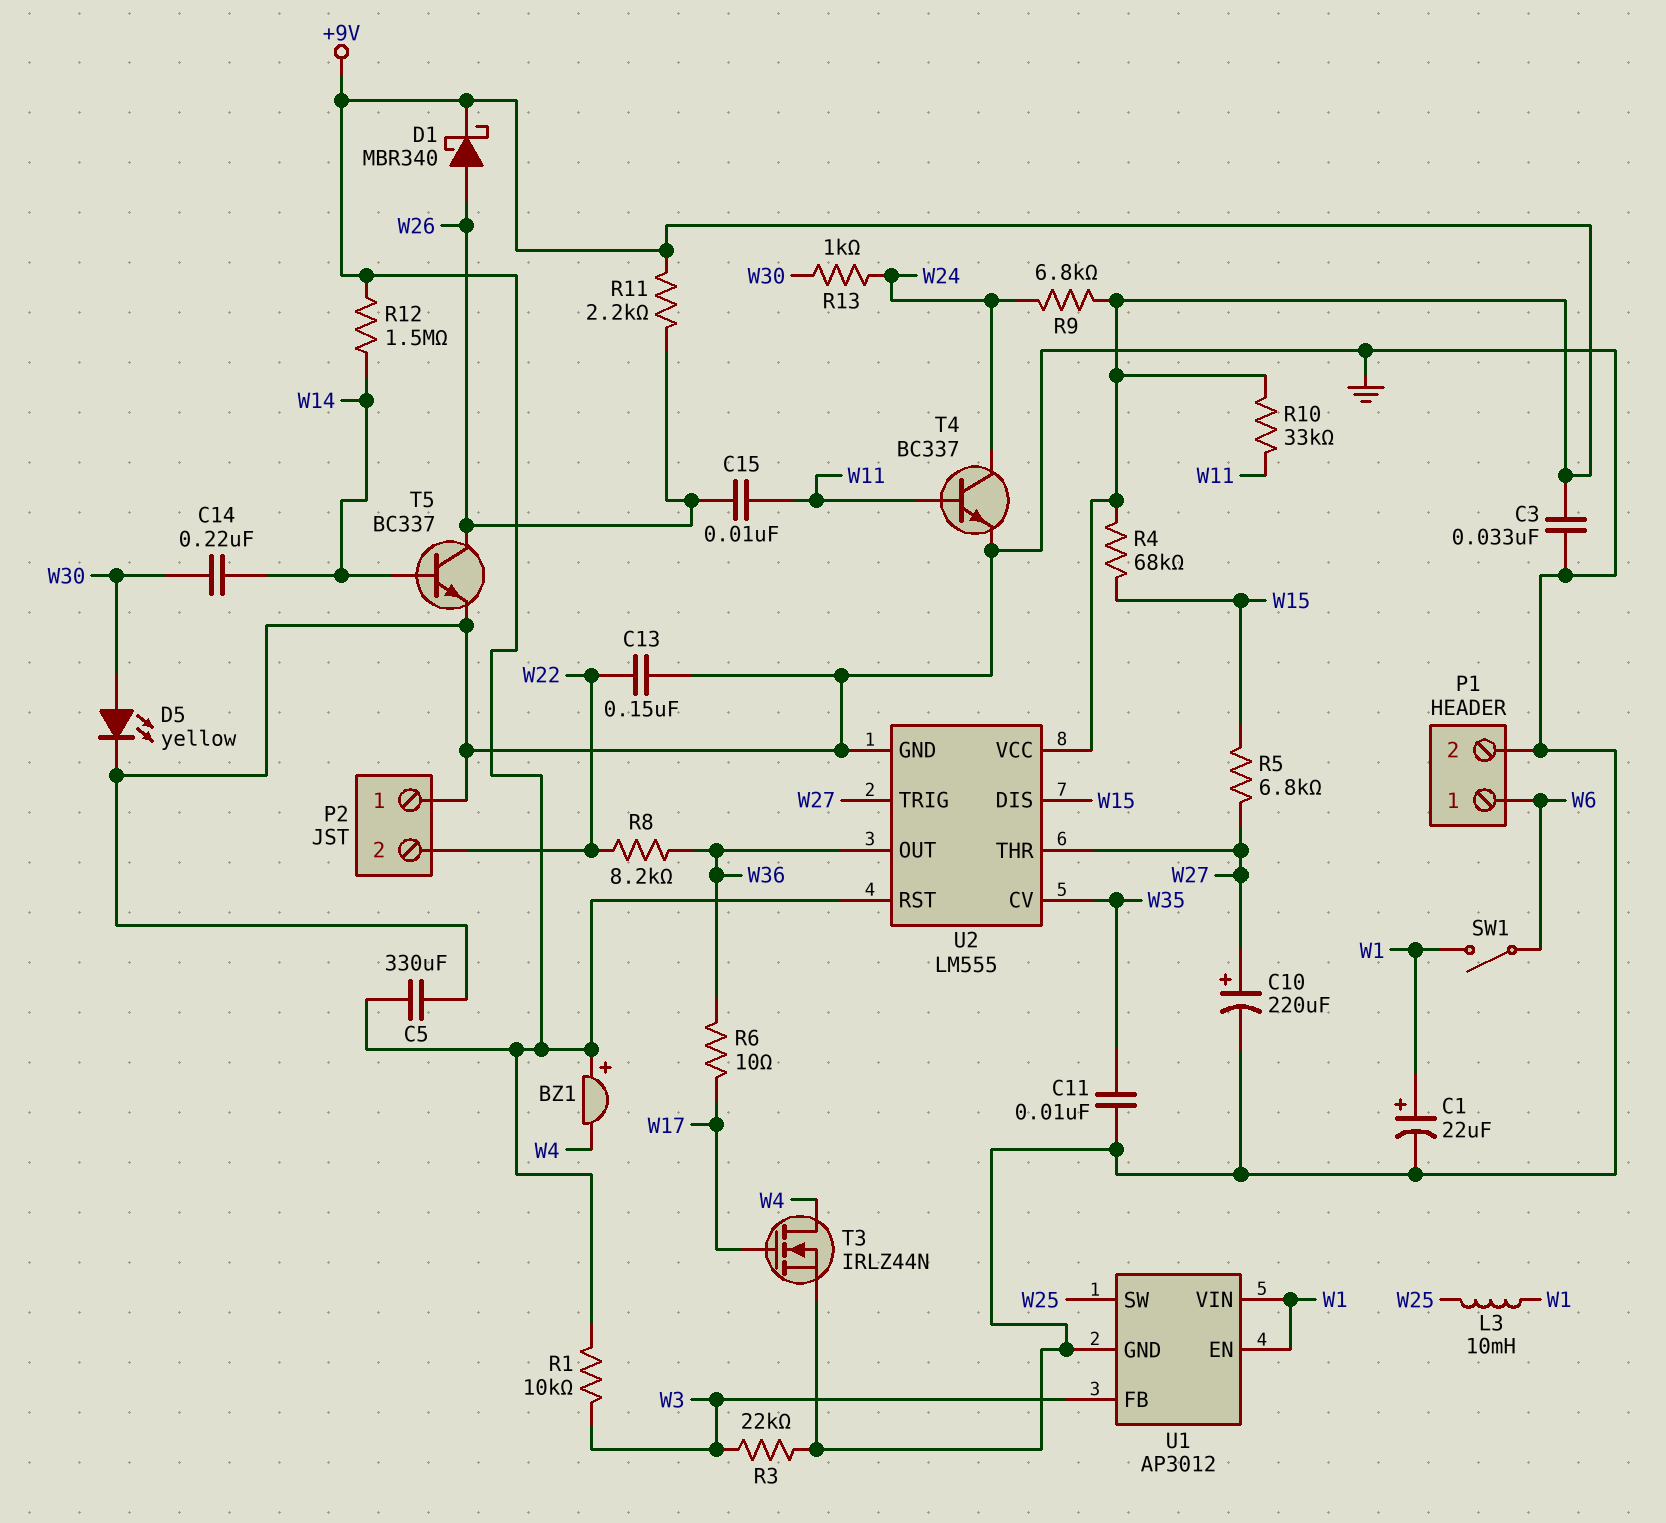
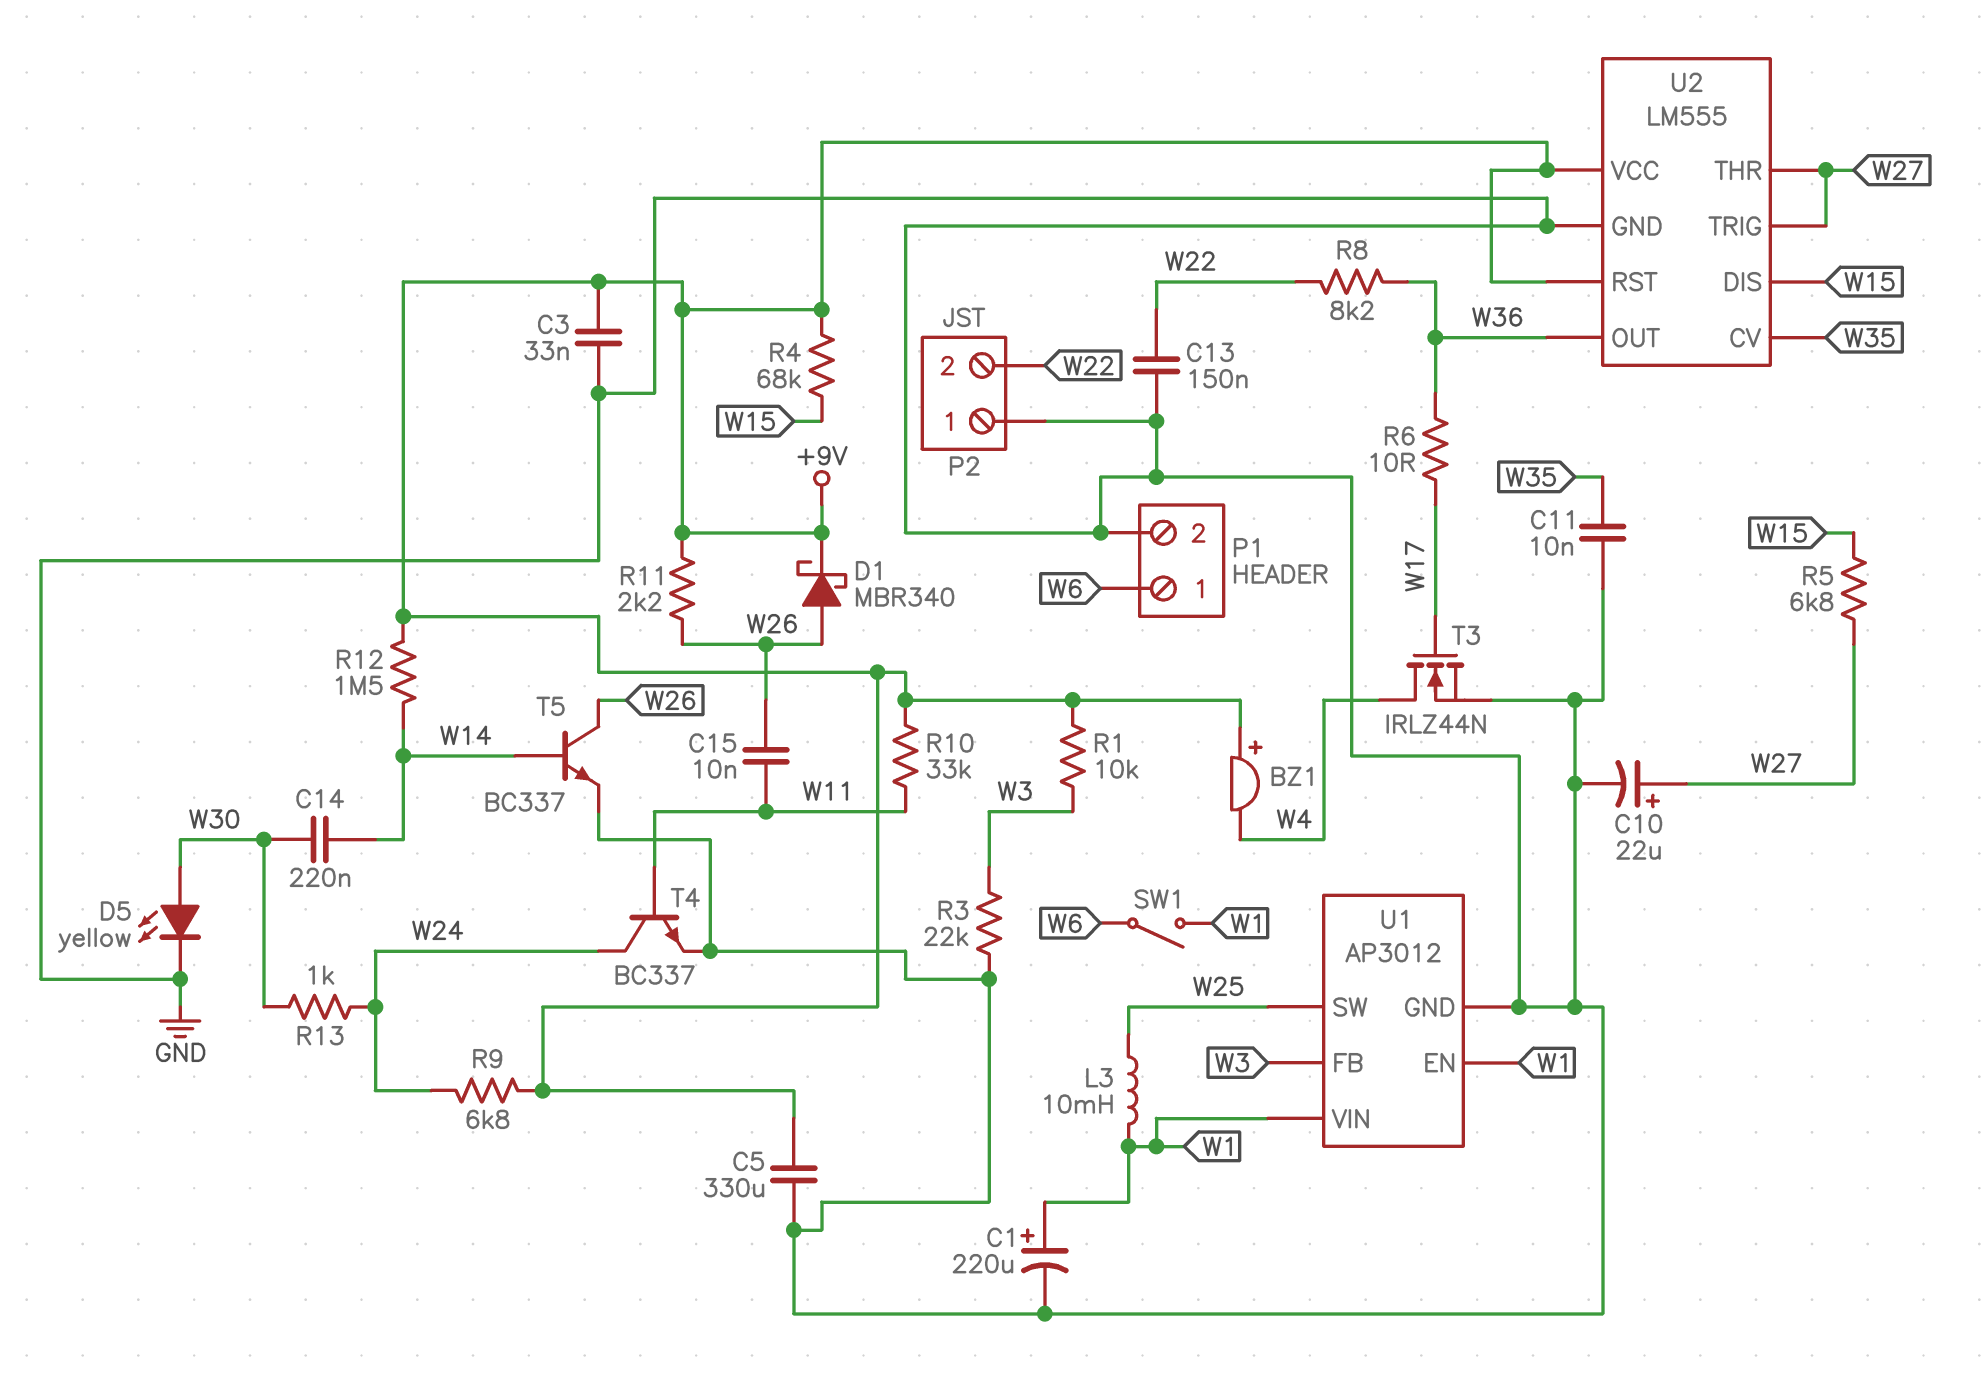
C1: 22uF (plus W1, minus GND) -> 220uF (plus W1, minus GND)
C10: 220uF (plus W27, minus GND) -> 22uF (plus W27, minus GND)

